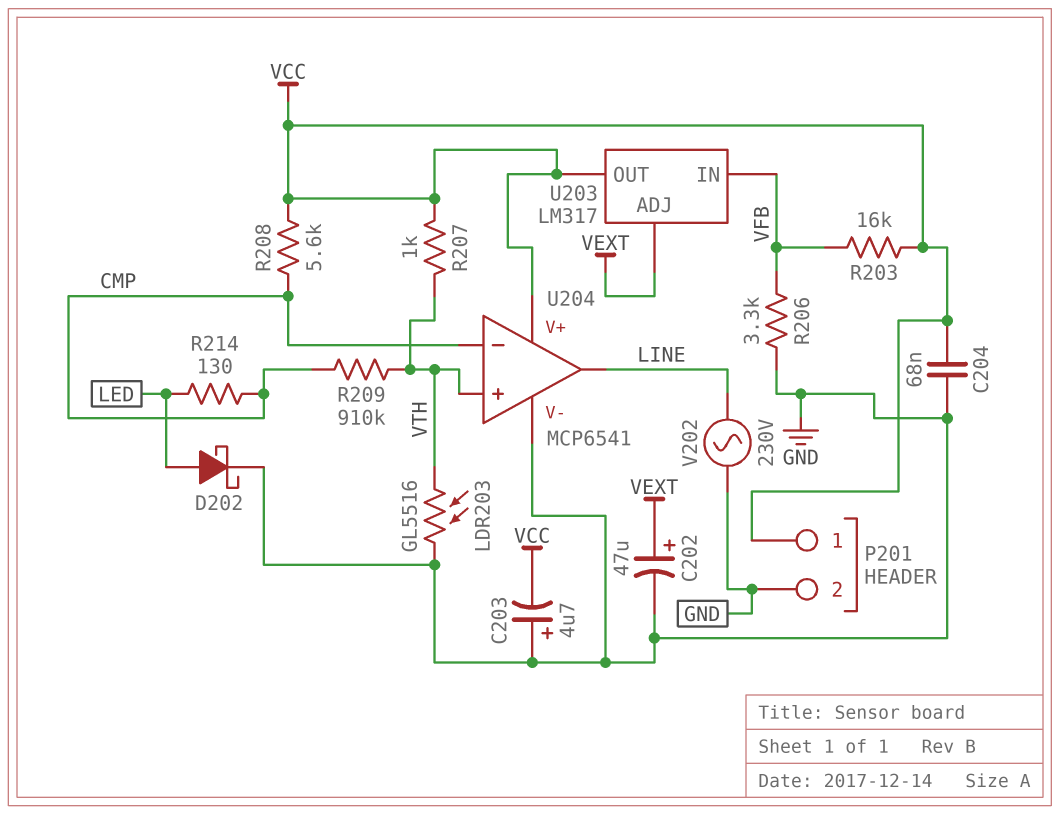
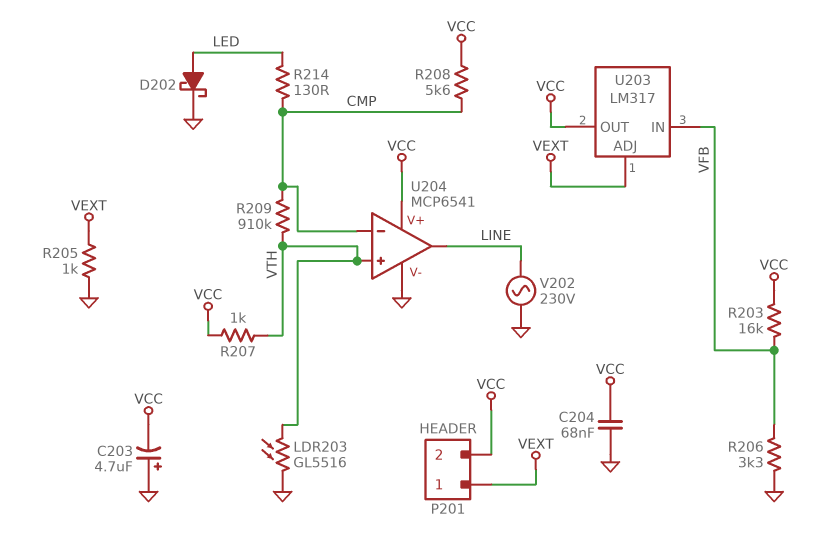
C202: 47uF (plus VEXT, minus GND) -> none
P201 pin 1: VCC -> VEXT
P201 pin 2: GND -> VCC
R205: none -> 1k (GND, VEXT)

